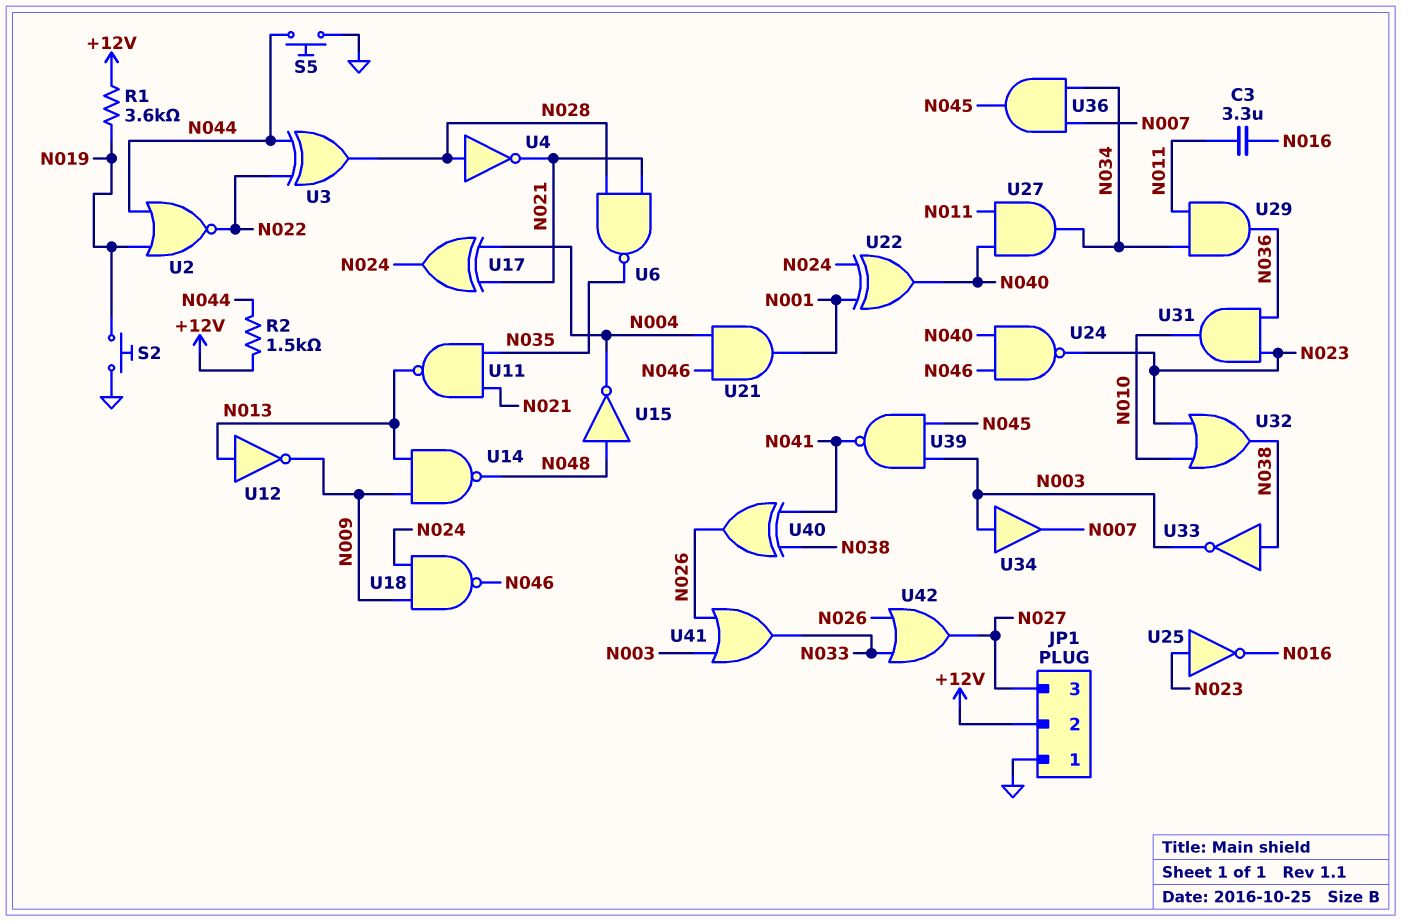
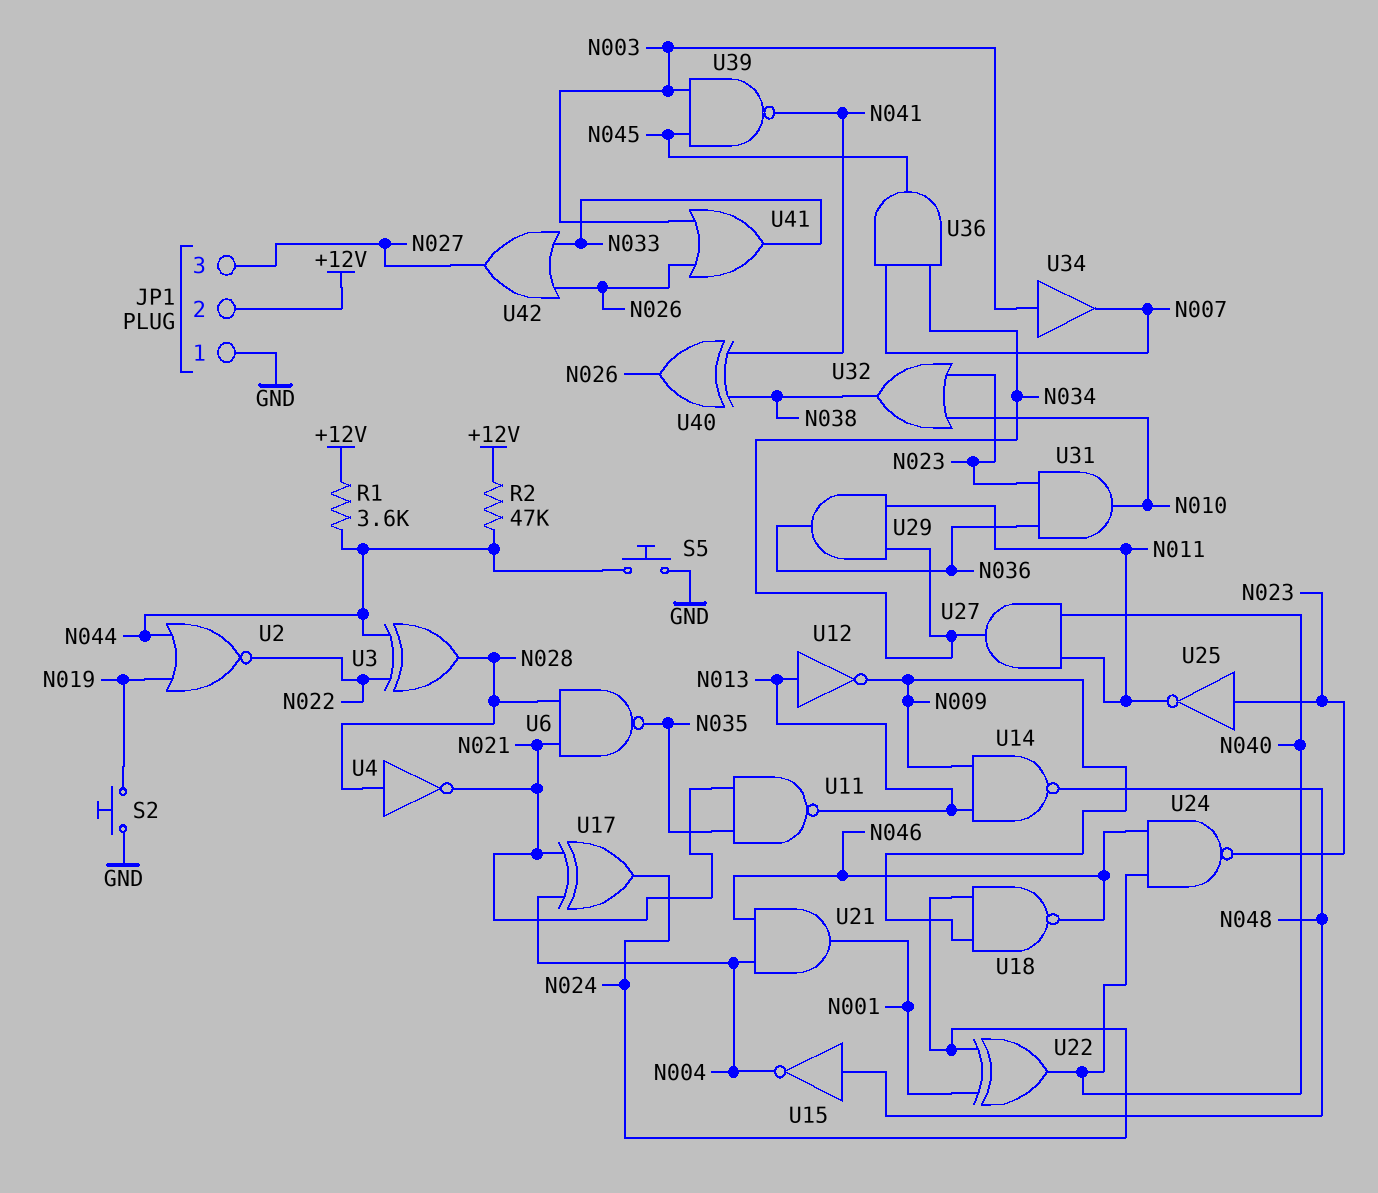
C3: 3.3uF (N011, N016) -> none
R1: 3.6k (+12V, N019) -> 3.6k (+12V, N044)
R2: 1.5k (+12V, N044) -> 47k (+12V, N044)
U25: NOT (in N023, out N016) -> NOT (in N023, out N011)
U33: NOT (in N038, out N003) -> none

